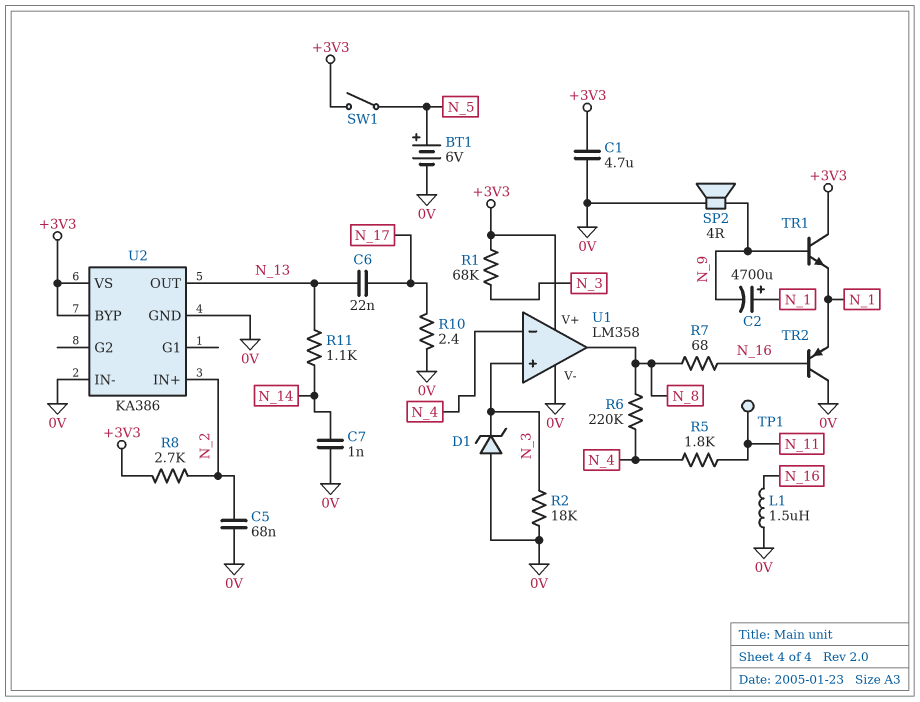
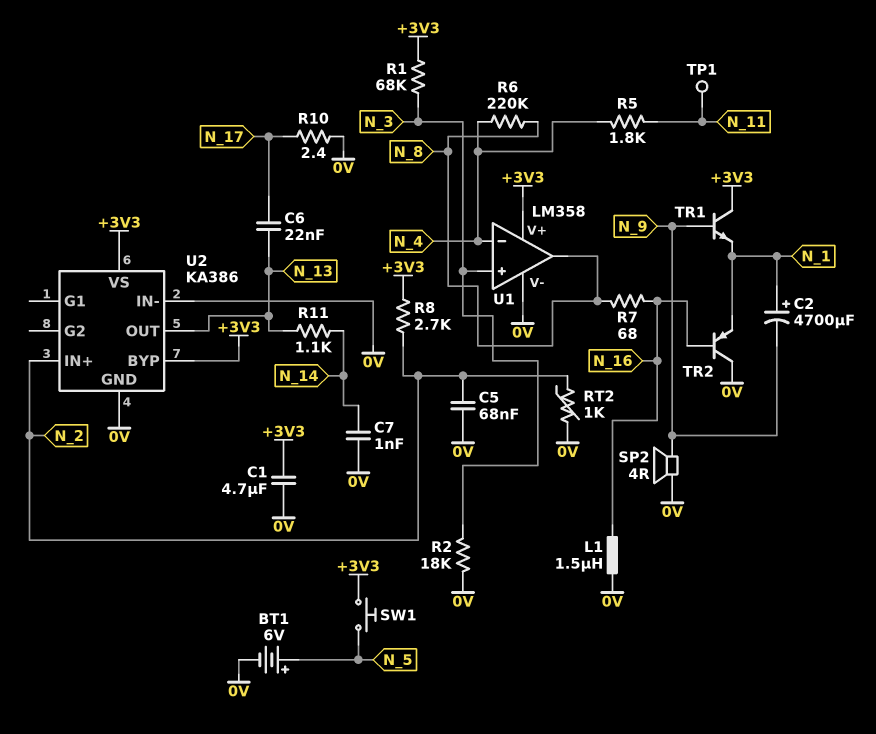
D1: zener (A 0V, K N_3) -> none
RT2: none -> 1k (0V, N_2)
SW1: switch (+3V3, N_5) -> button (+3V3, N_5)

